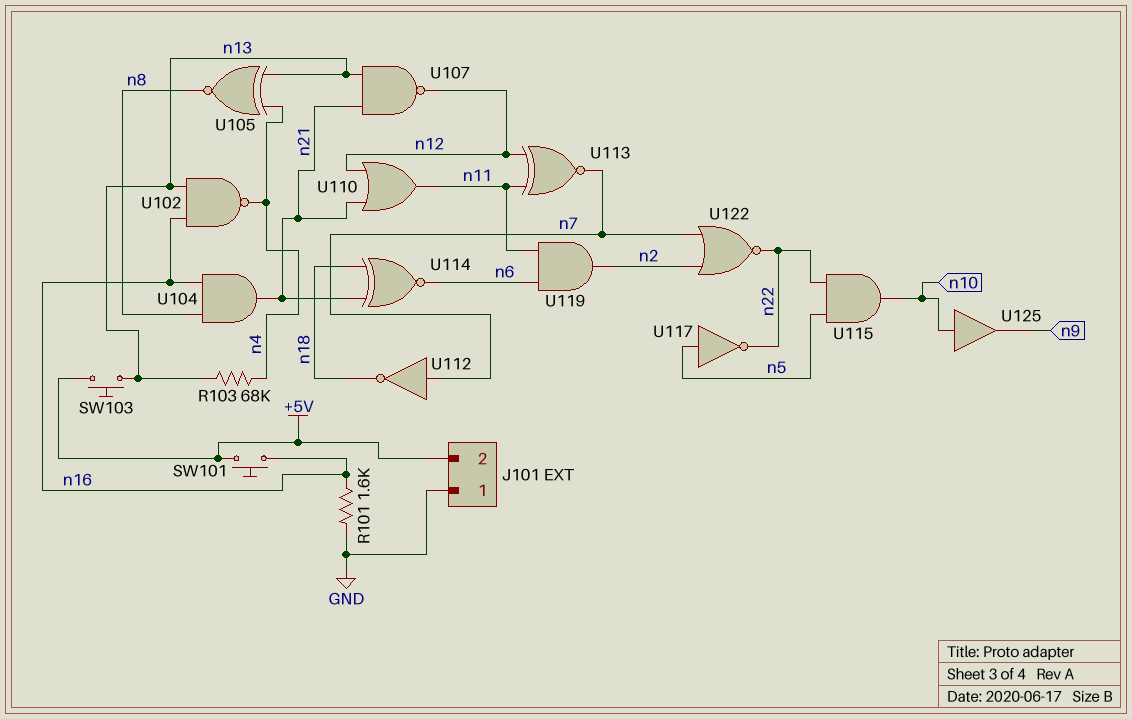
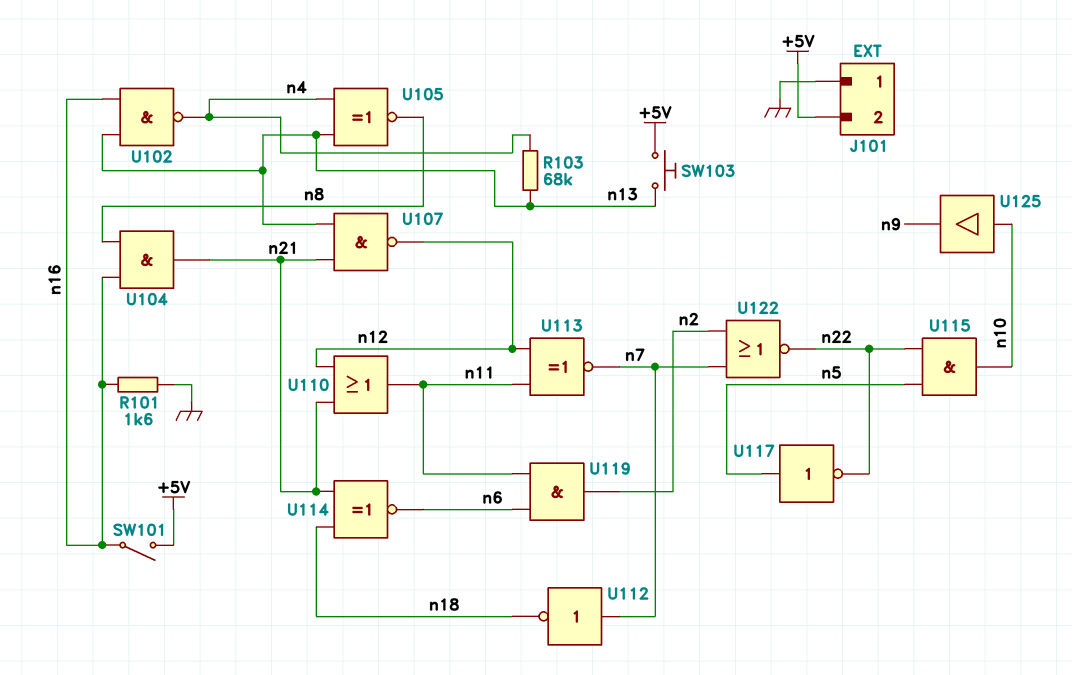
SW101: button (+5V, n16) -> switch (+5V, n16)

